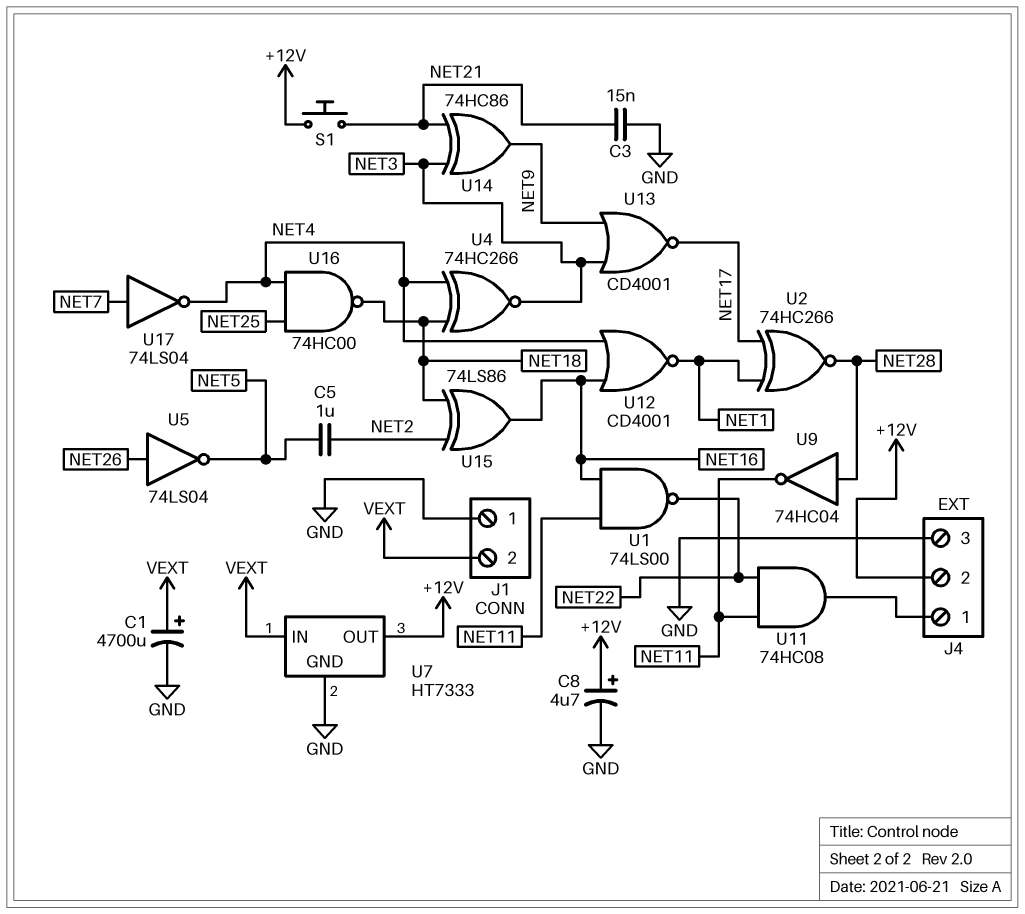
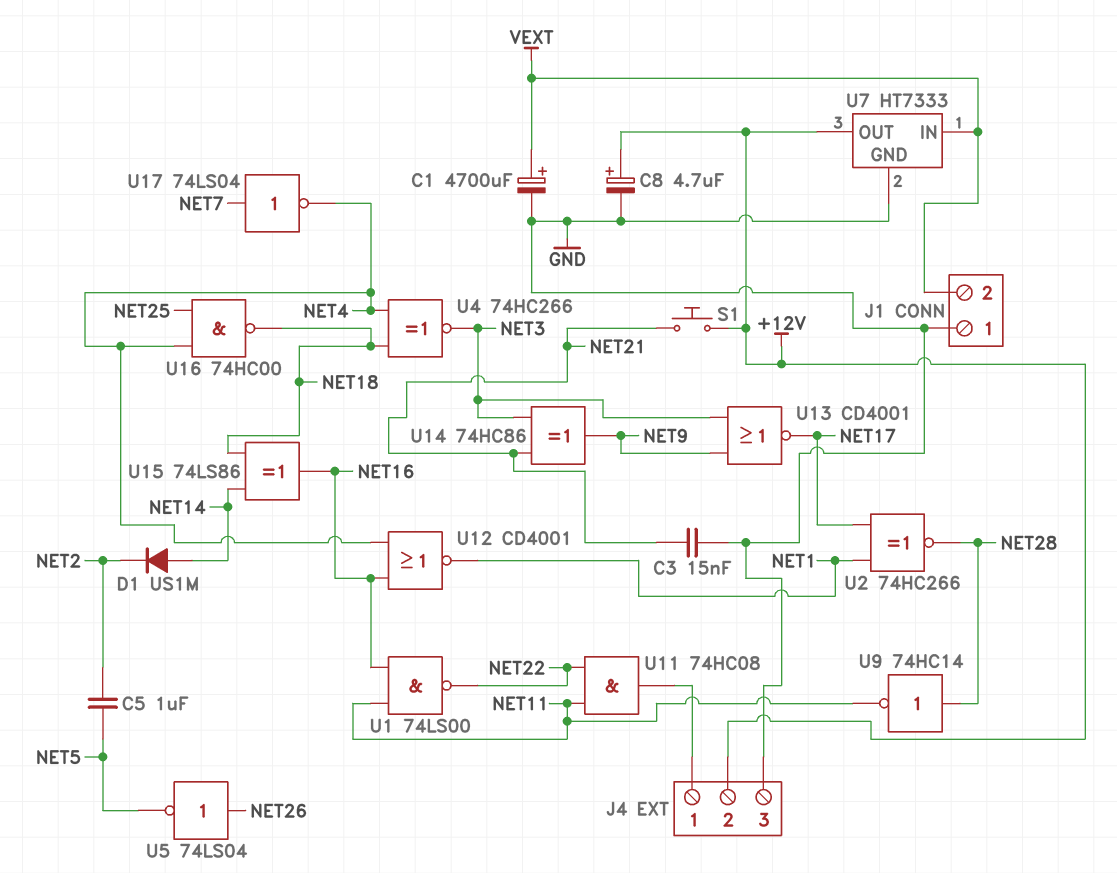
D1: none -> diode US1M (A NET14, K NET2)
U9: NOT 74HC04 (in NET28, out NET11) -> NOT 74HC14 (in NET28, out NET11)
U15: XOR 74LS86 (in NET2, in NET18, out NET16) -> XOR 74LS86 (in NET14, in NET18, out NET16)

